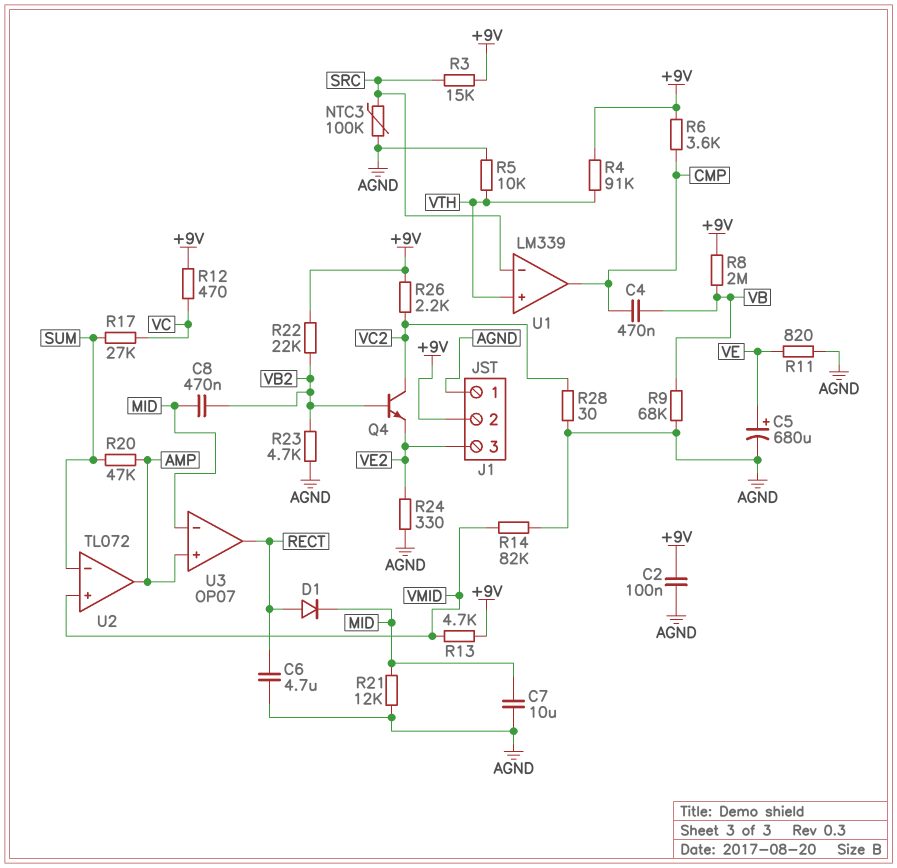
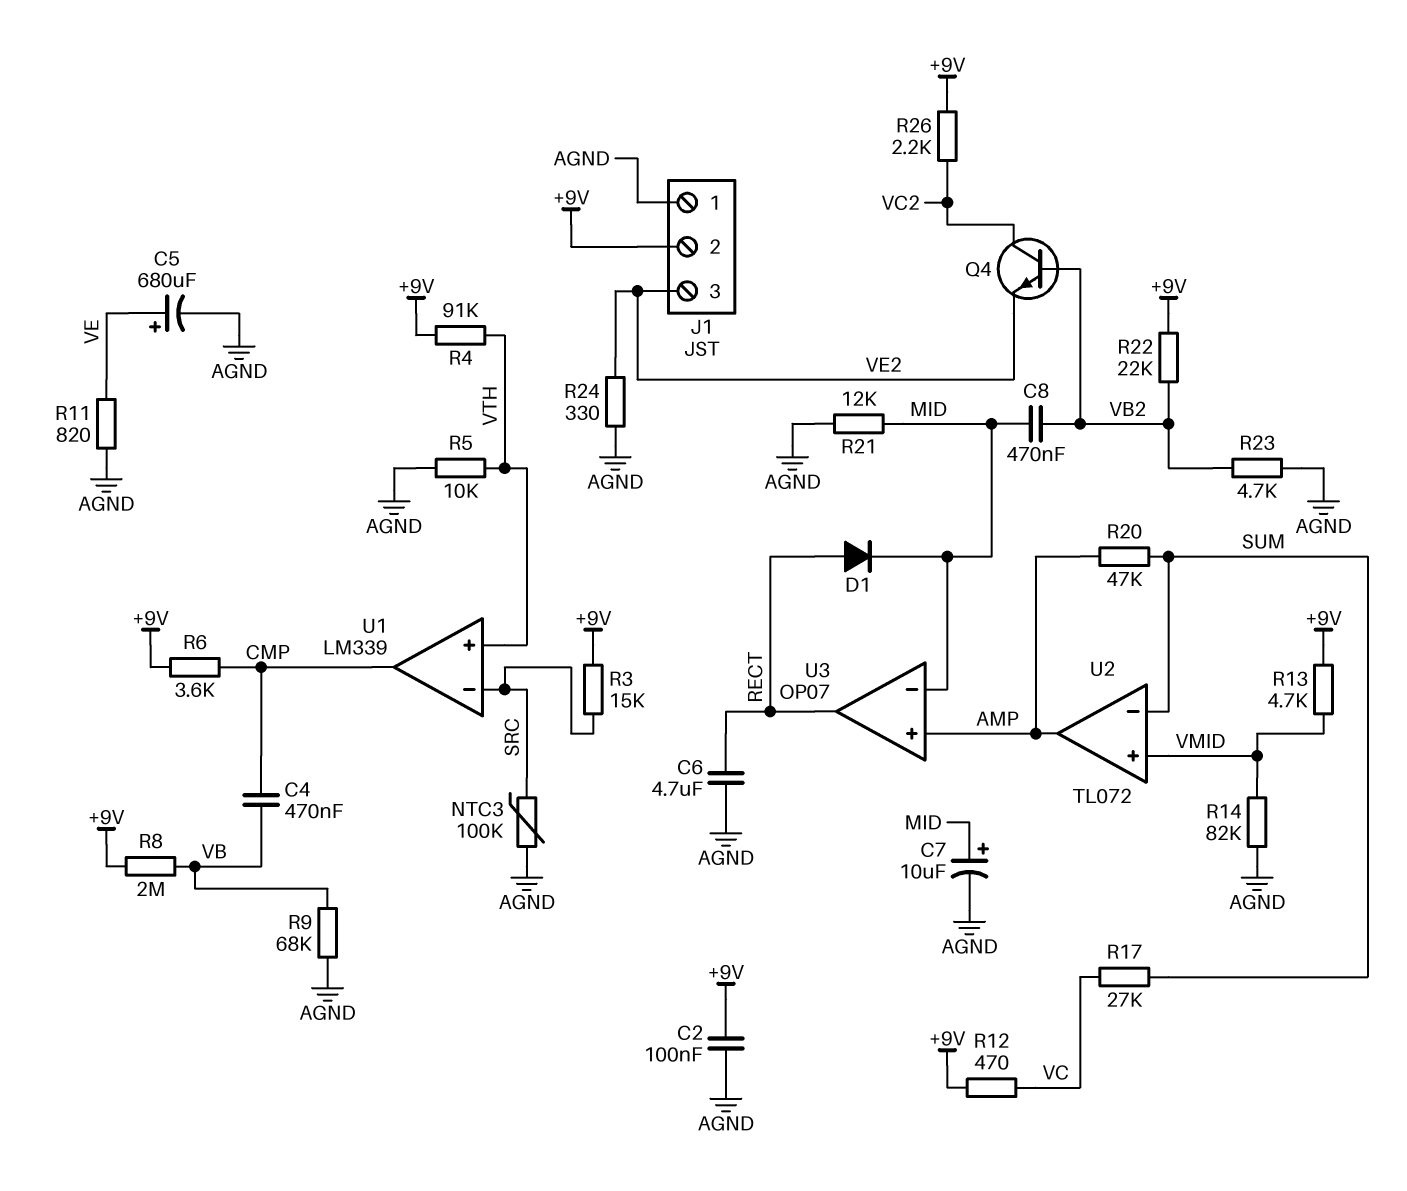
C7: 10uF (AGND, MID) -> 10uF (plus MID, minus AGND)
R28: 30 (AGND, VC2) -> none

